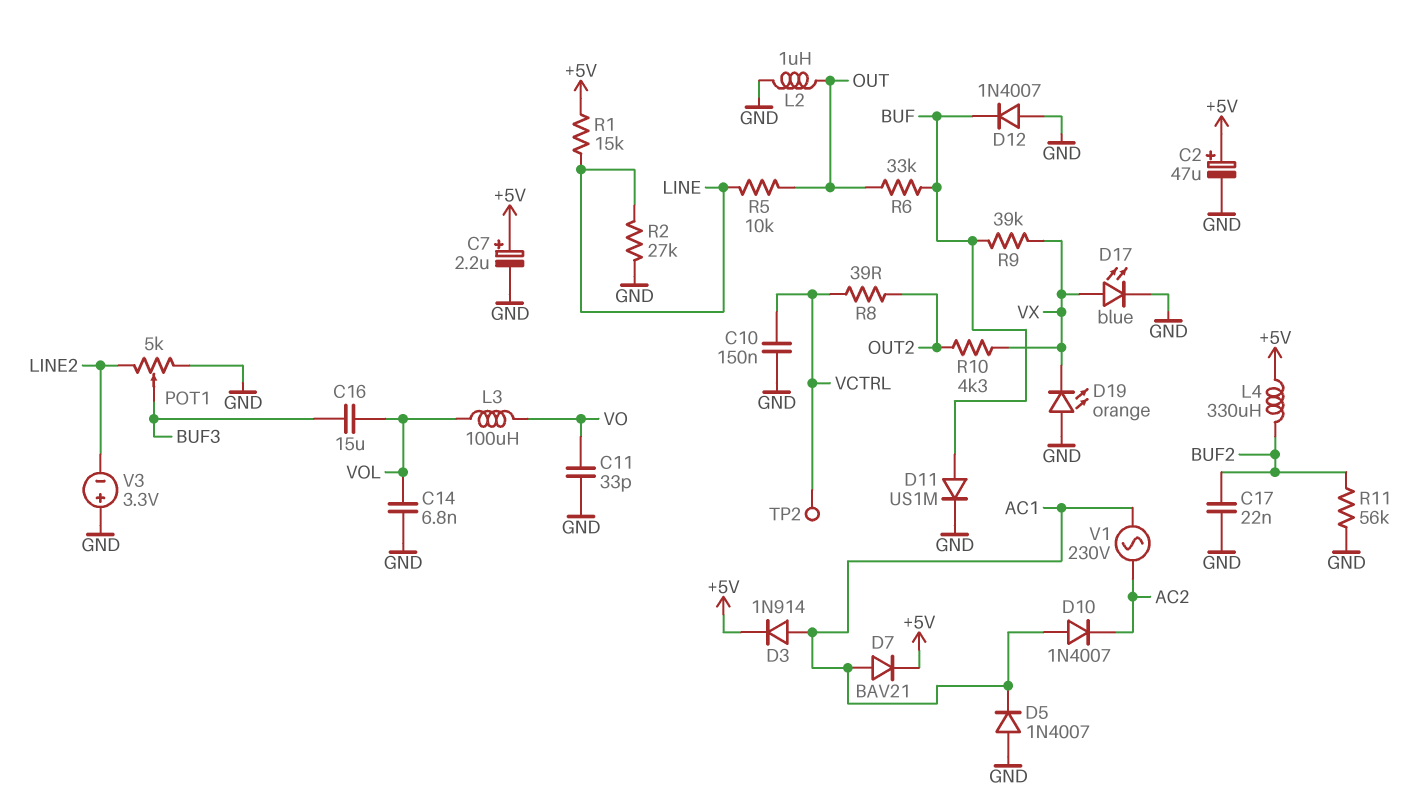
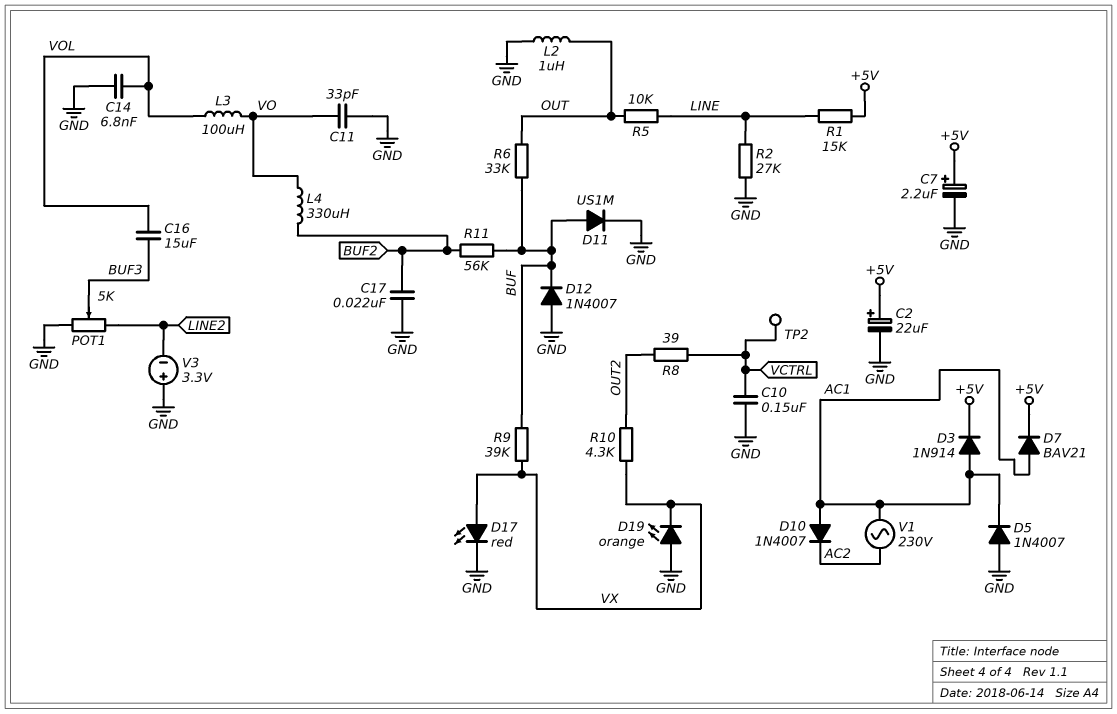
C2: 47uF (plus +5V, minus GND) -> 22uF (plus +5V, minus GND)
D17: LED blue (A VX, K GND) -> LED red (A VX, K GND)
L4: 330uH (+5V, BUF2) -> 330uH (BUF2, VO)
R11: 56k (BUF2, GND) -> 56k (BUF, BUF2)

